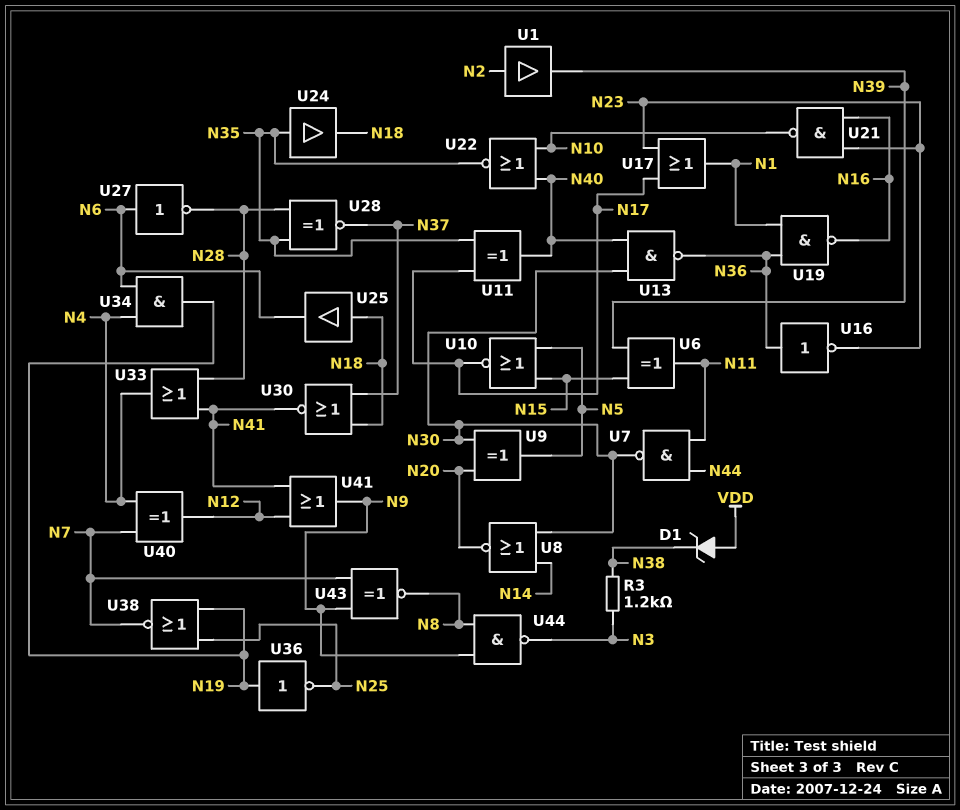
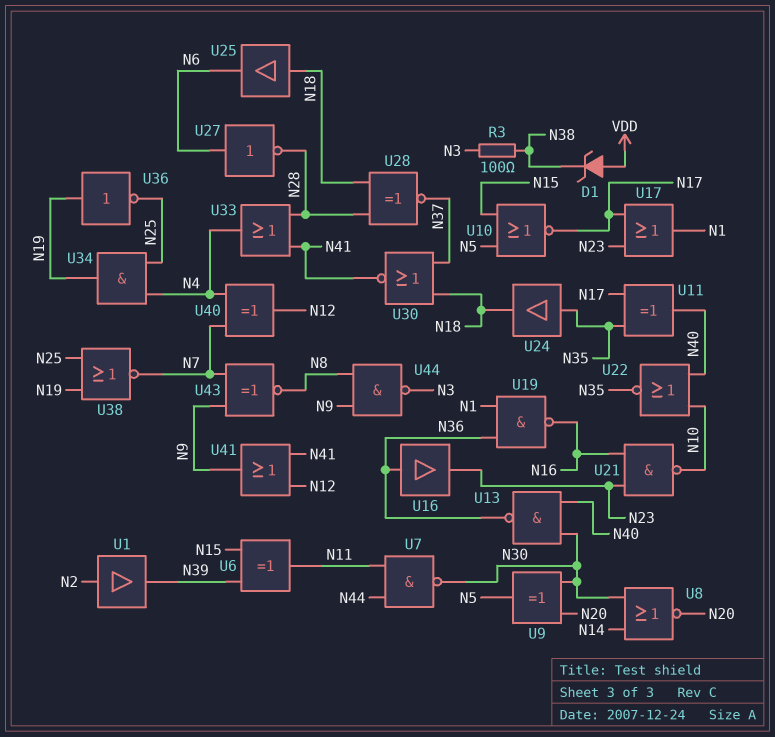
R3: 1.2k (N3, N38) -> 100 (N3, N38)
U16: NOT (in N36, out N23) -> buffer (in N36, out N23)
U28: XNOR (in N28, in N35, out N37) -> XNOR (in N18, in N28, out N37)
U34: AND (in N4, in N6, out N19) -> AND (in N4, in N25, out N19)

